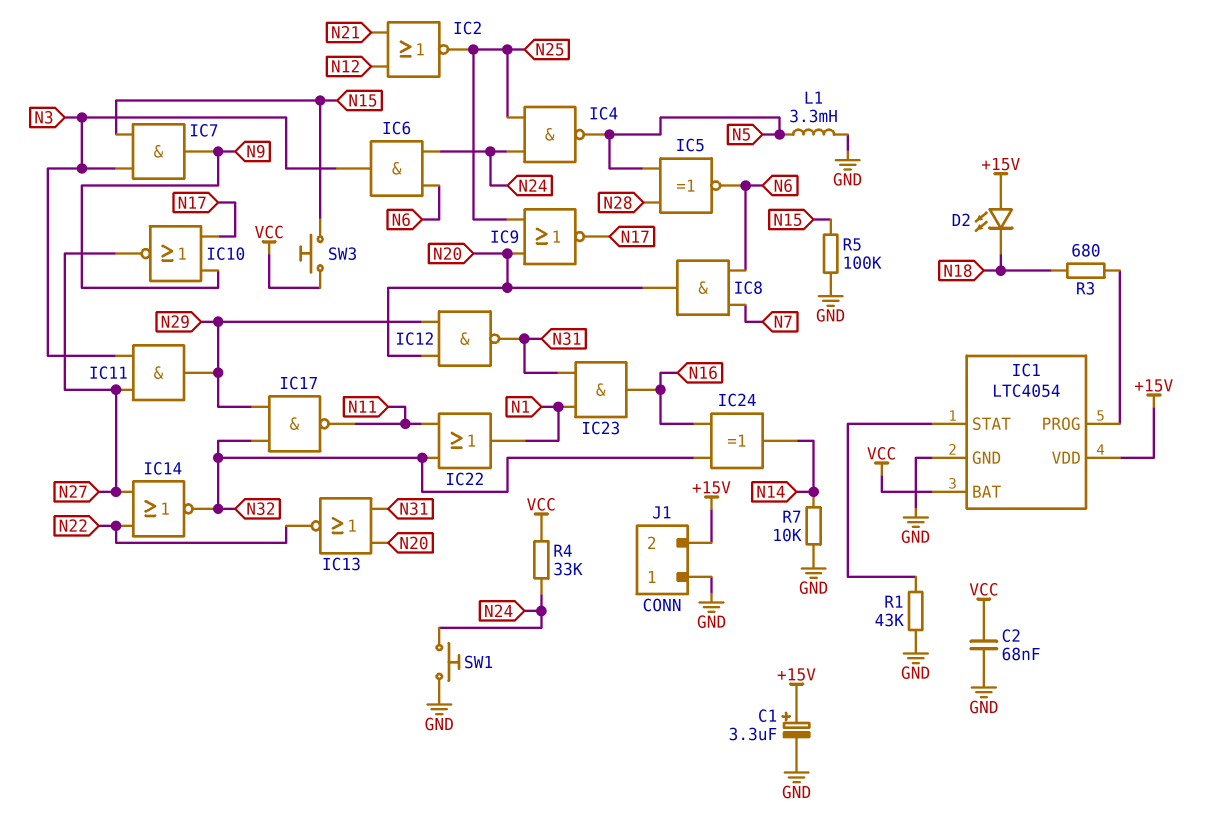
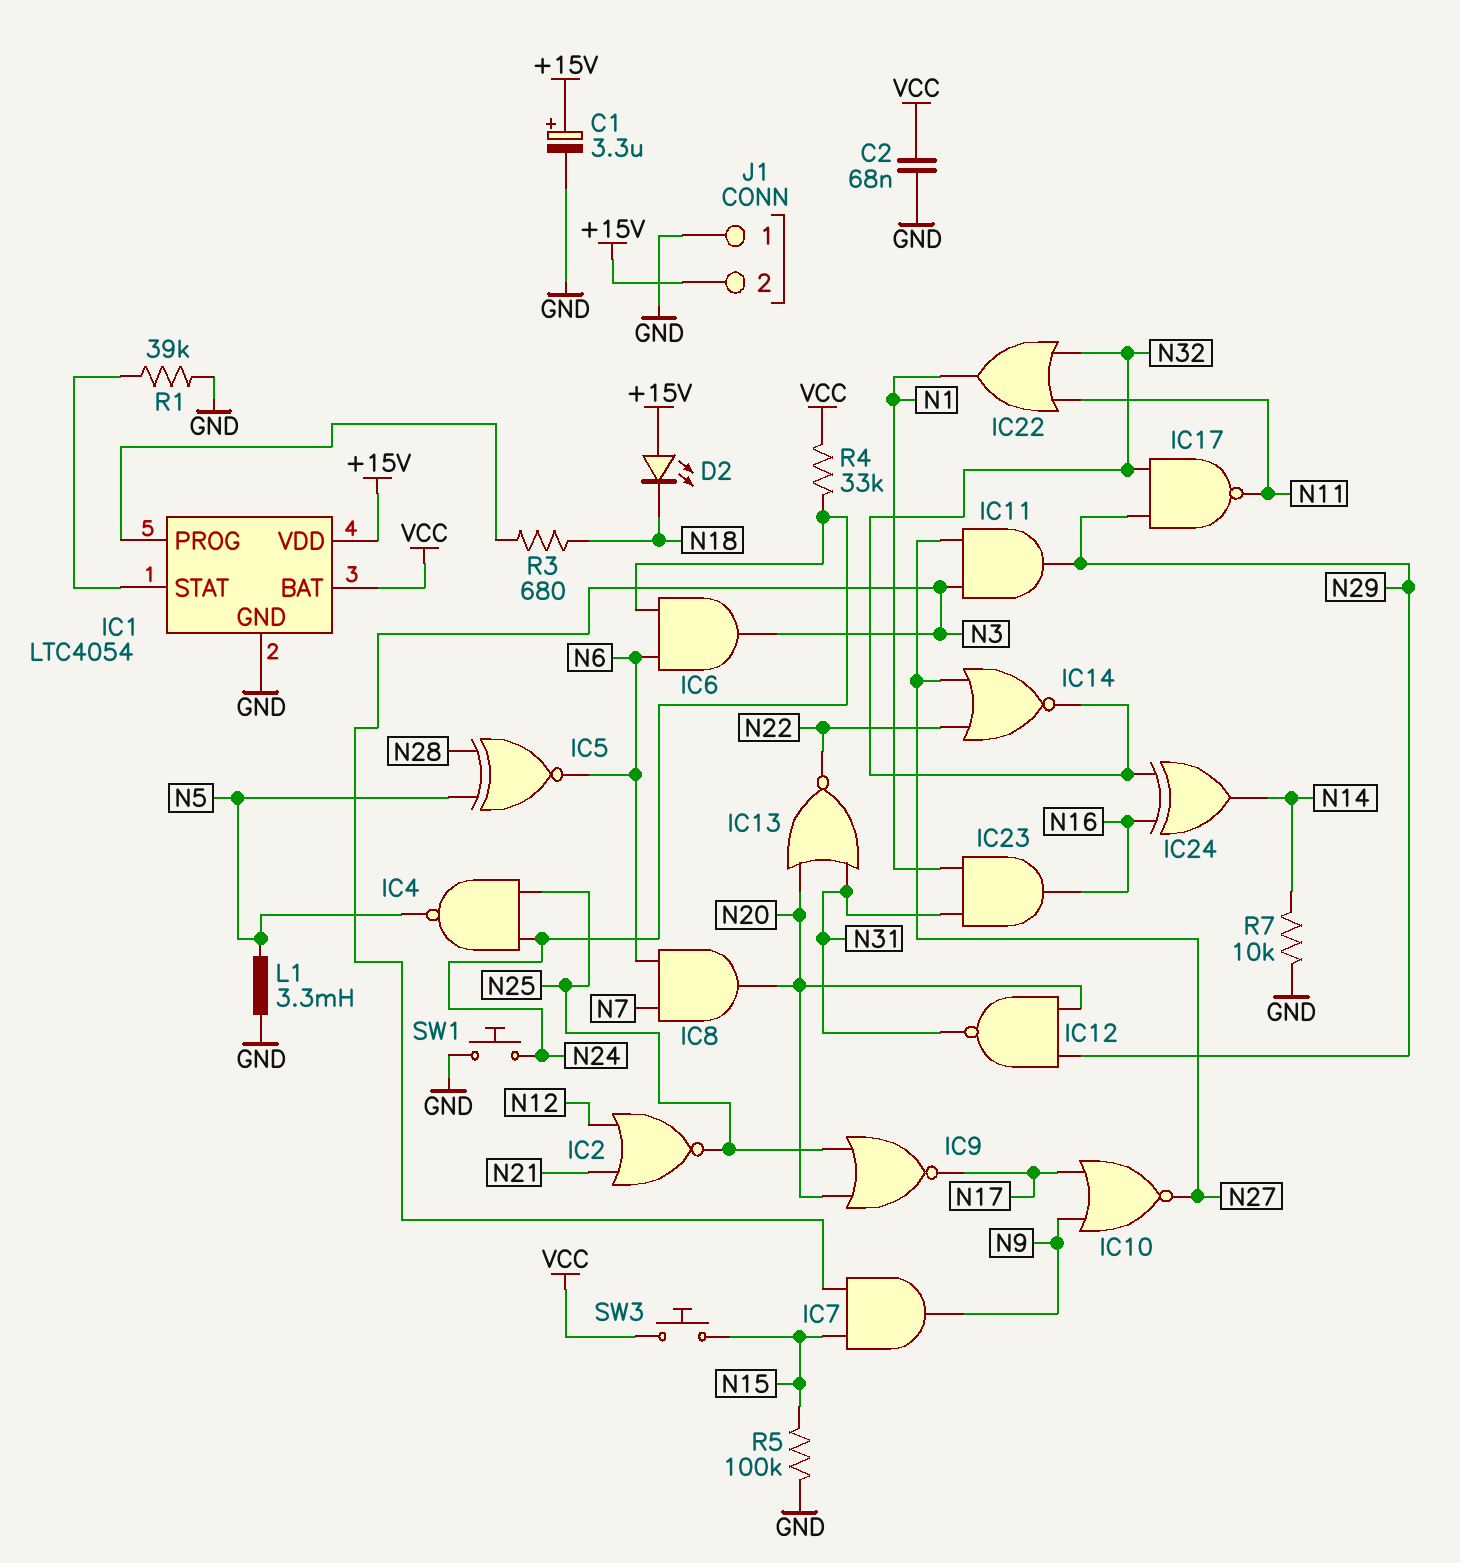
R1: 43k (GND, IC1/STAT) -> 39k (GND, IC1/STAT)

